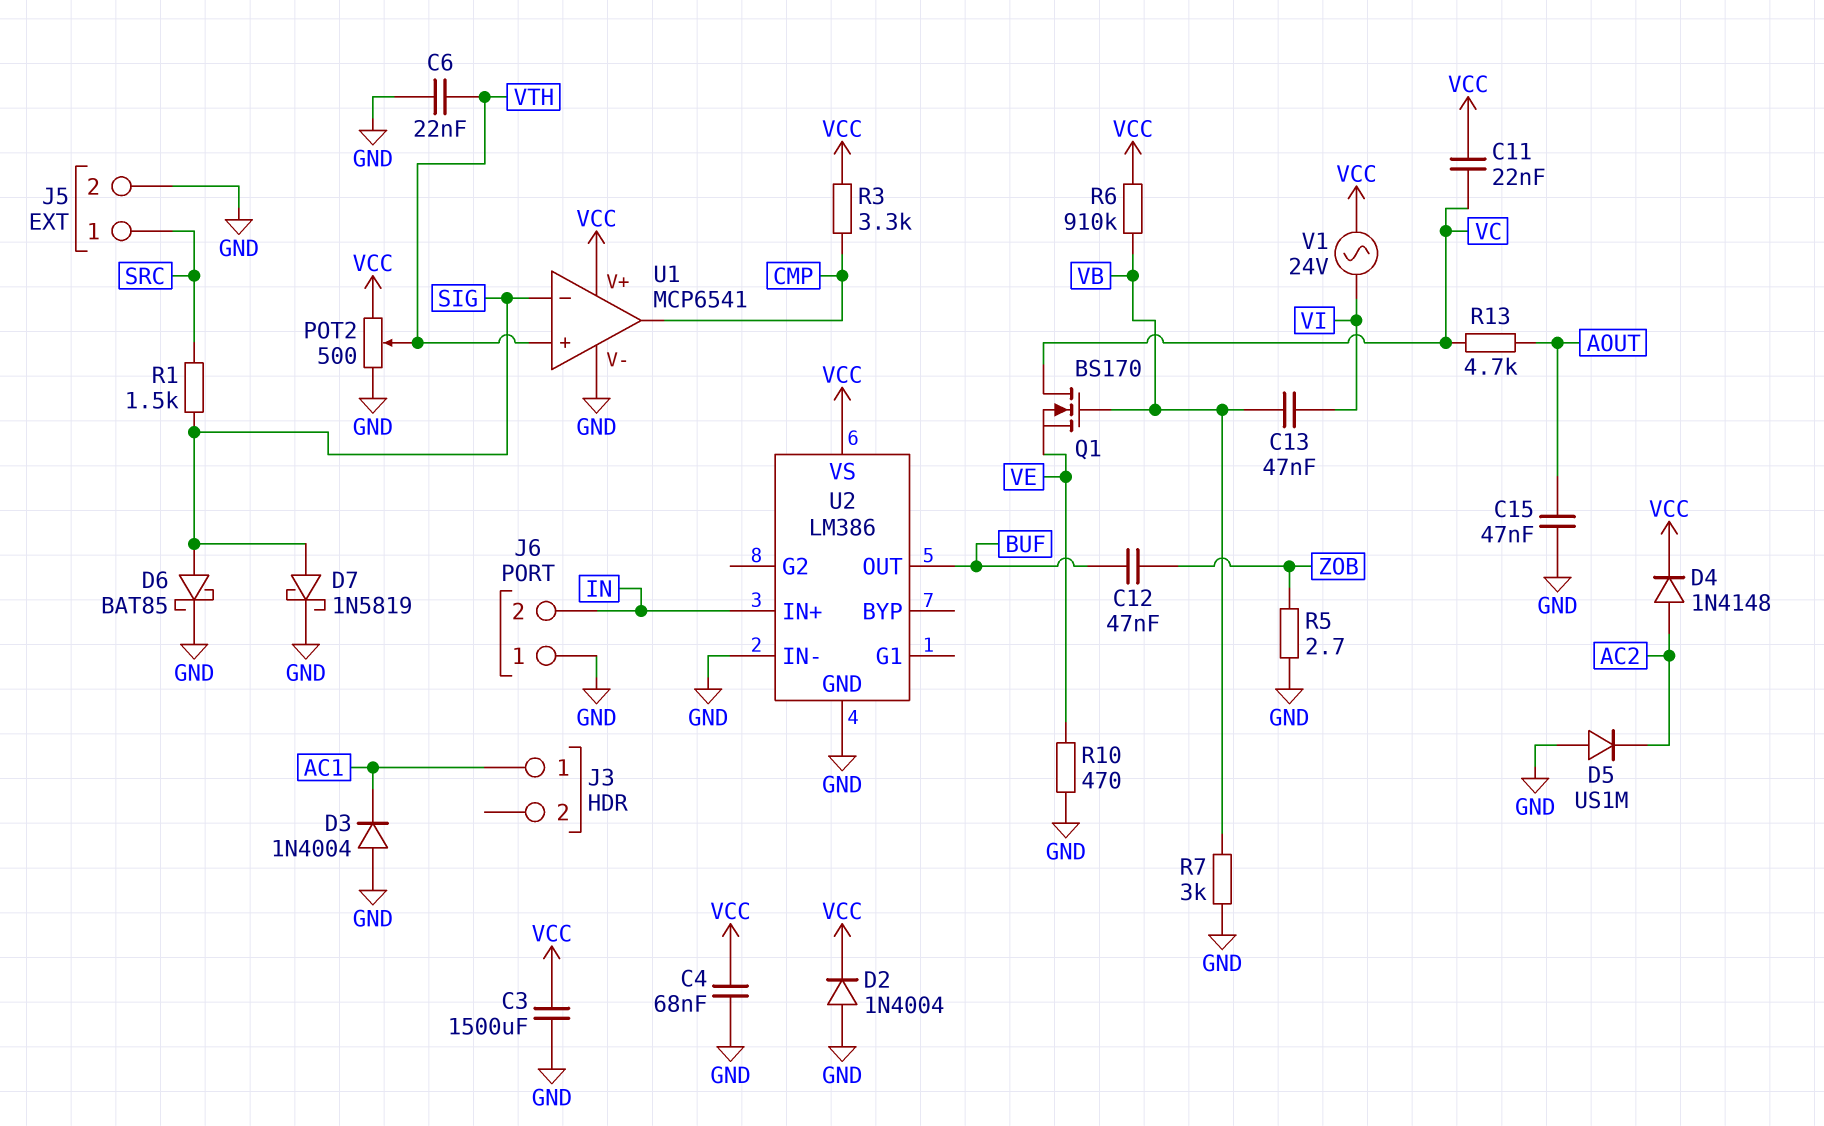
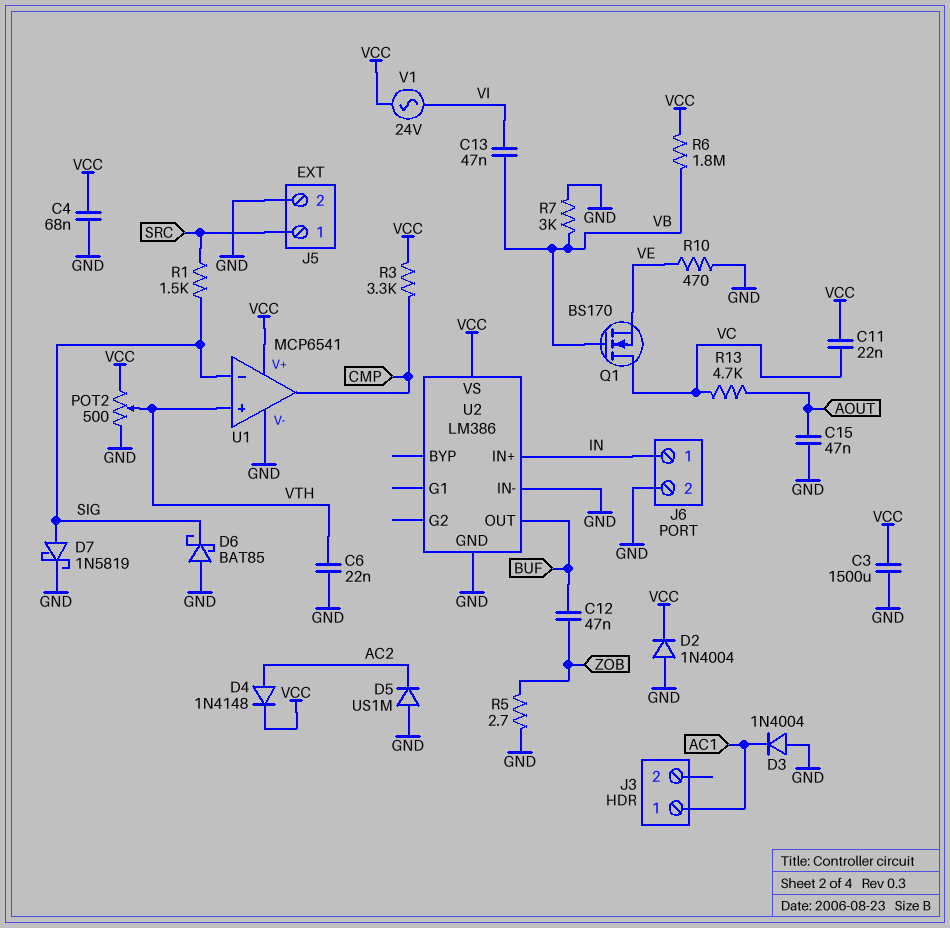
D6: schottky BAT85 (A SIG, K GND) -> schottky BAT85 (A GND, K SIG)
J6 pin 1: GND -> IN
J6 pin 2: IN -> GND
R6: 910k (VB, VCC) -> 1.8M (VB, VCC)

